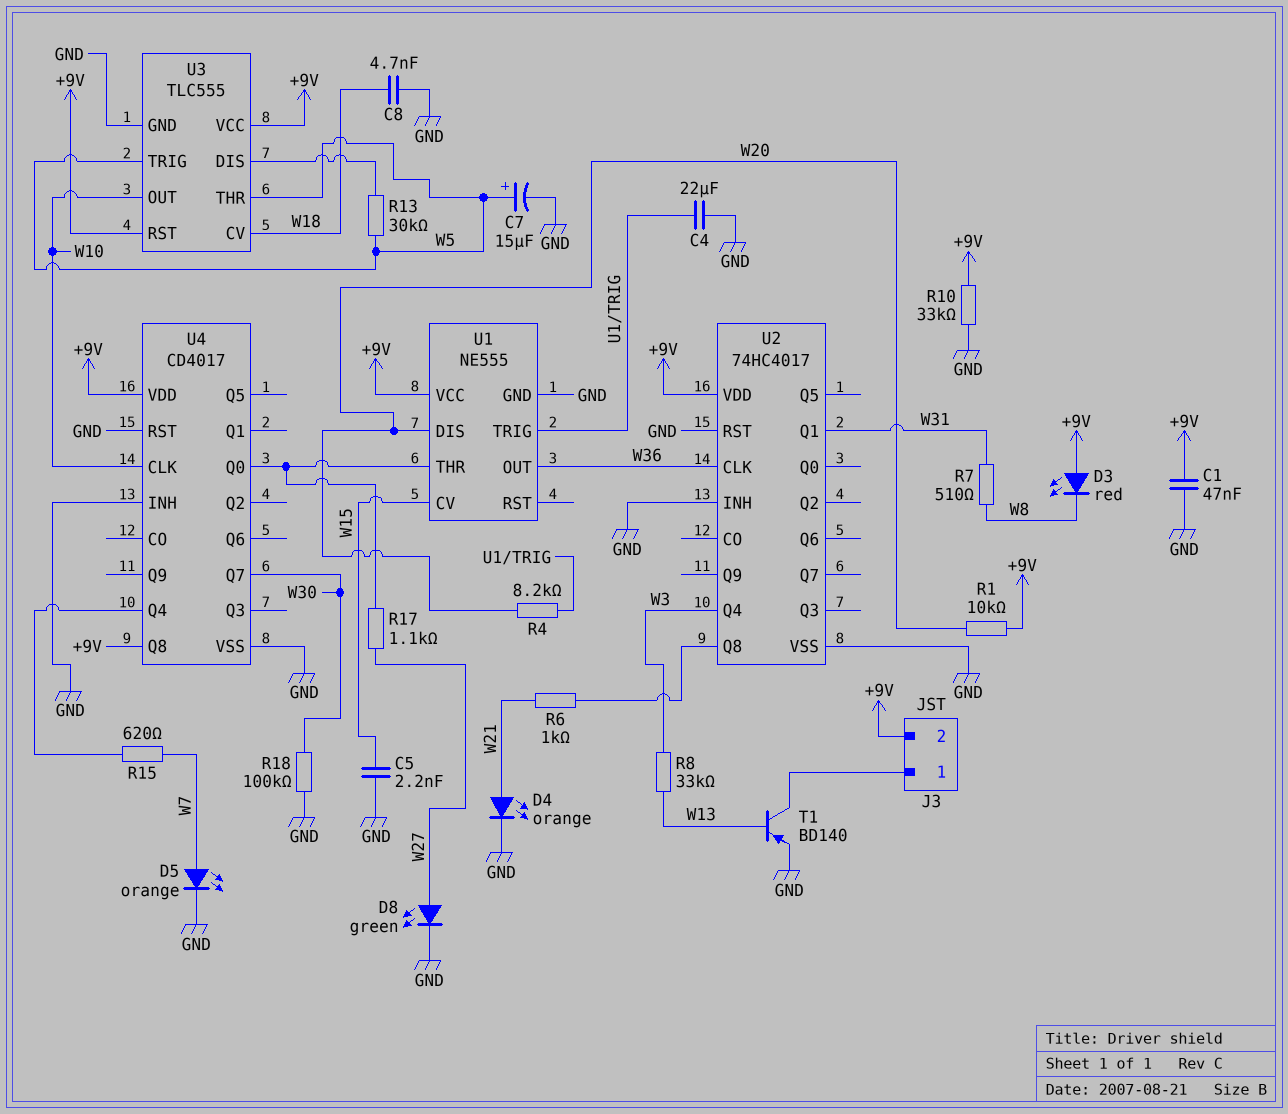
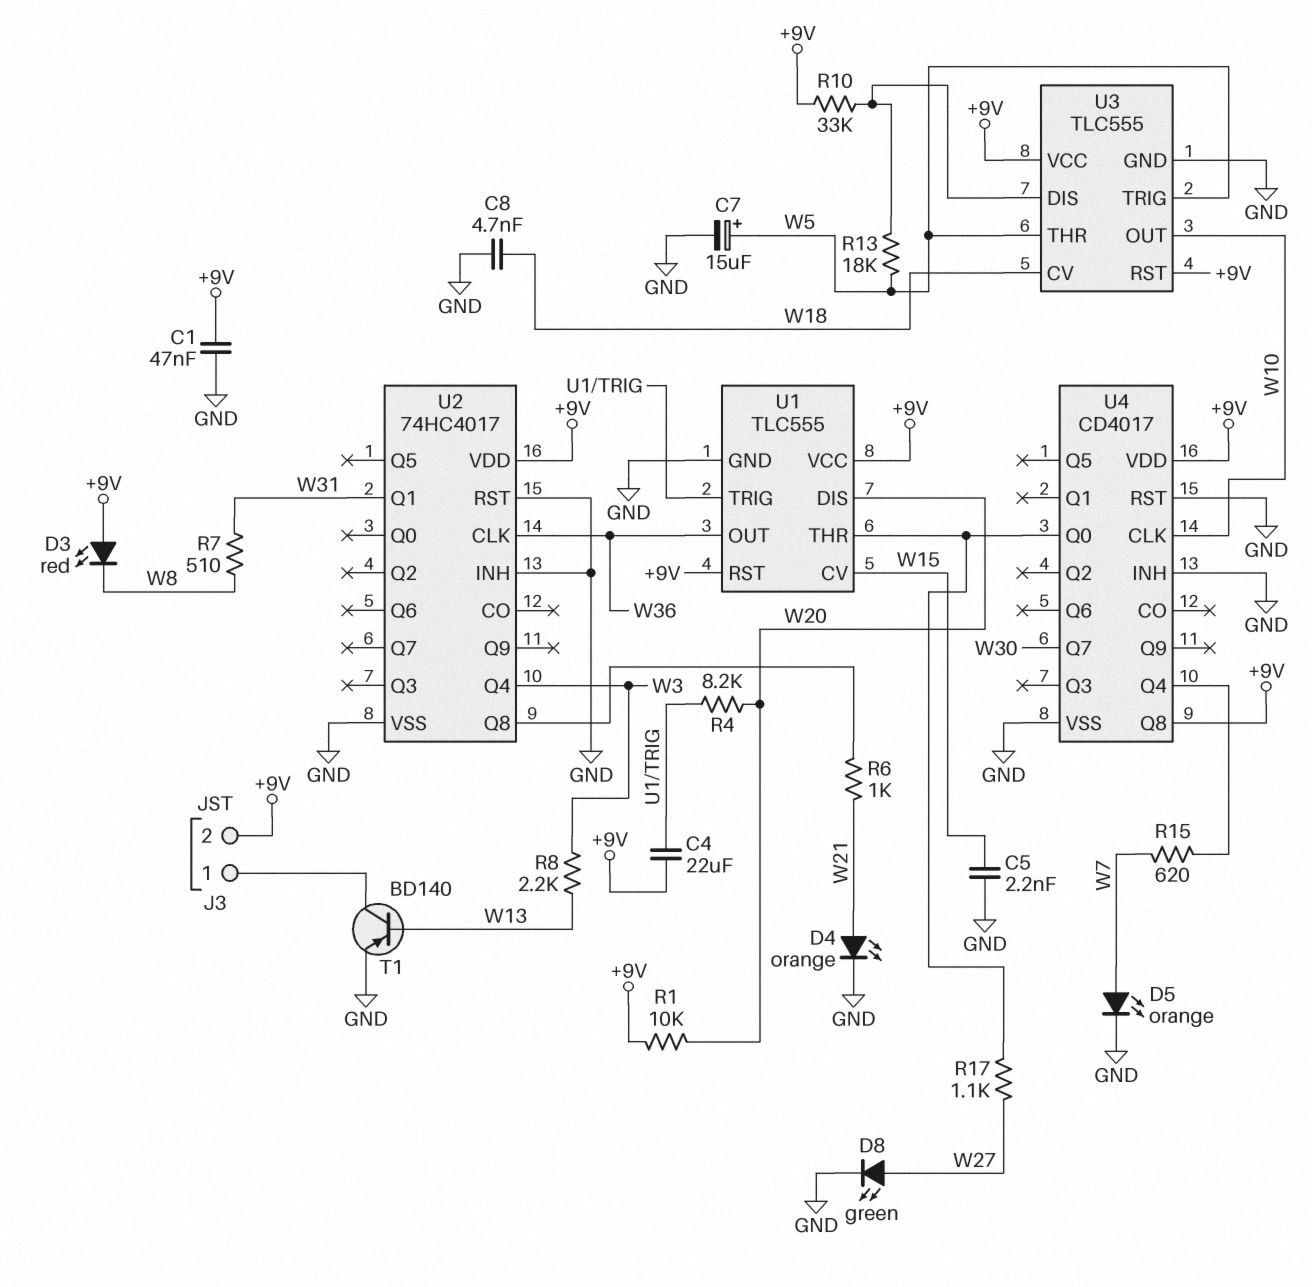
C4: 22uF (GND, U1/TRIG) -> 22uF (+9V, U1/TRIG)
R8: 33k (W3, W13) -> 2.2k (W3, W13)
R10: 33k (+9V, GND) -> 33k (+9V, U3/DIS)
R13: 30k (U3/DIS, W5) -> 18k (U3/DIS, W5)
R18: 100k (GND, W30) -> none
U1: NE555 -> TLC555
U1 pin RST: none -> +9V

